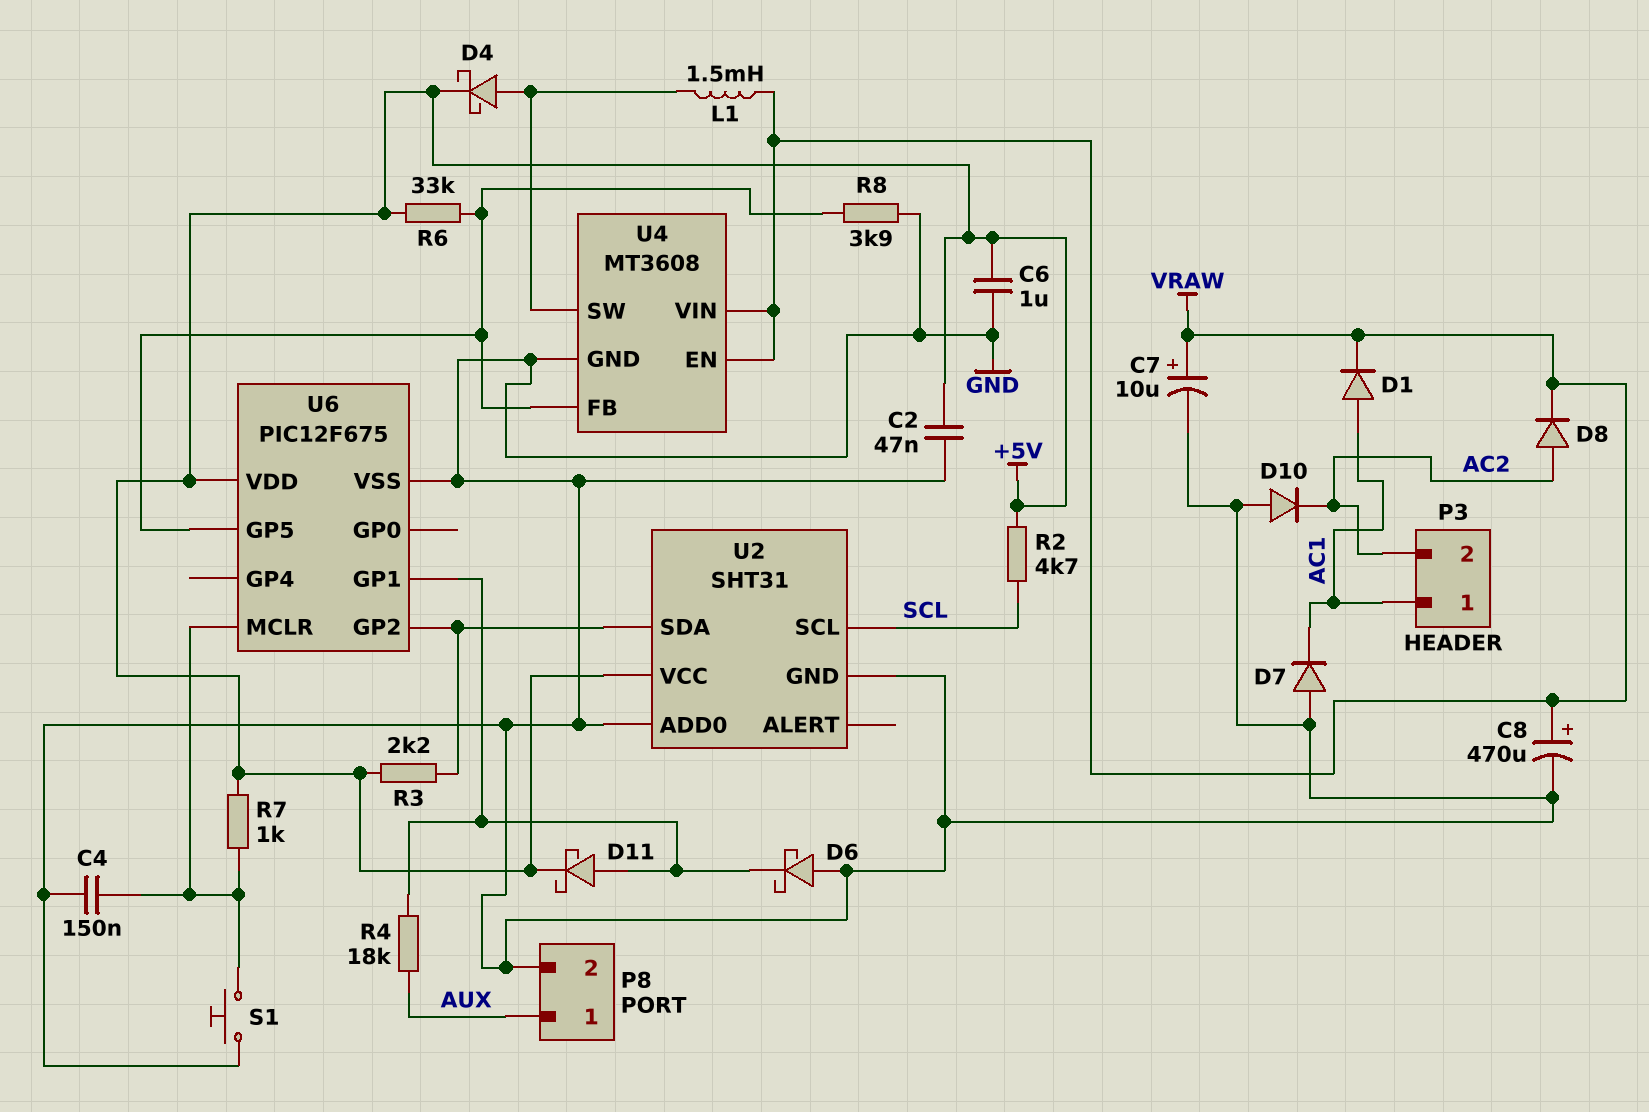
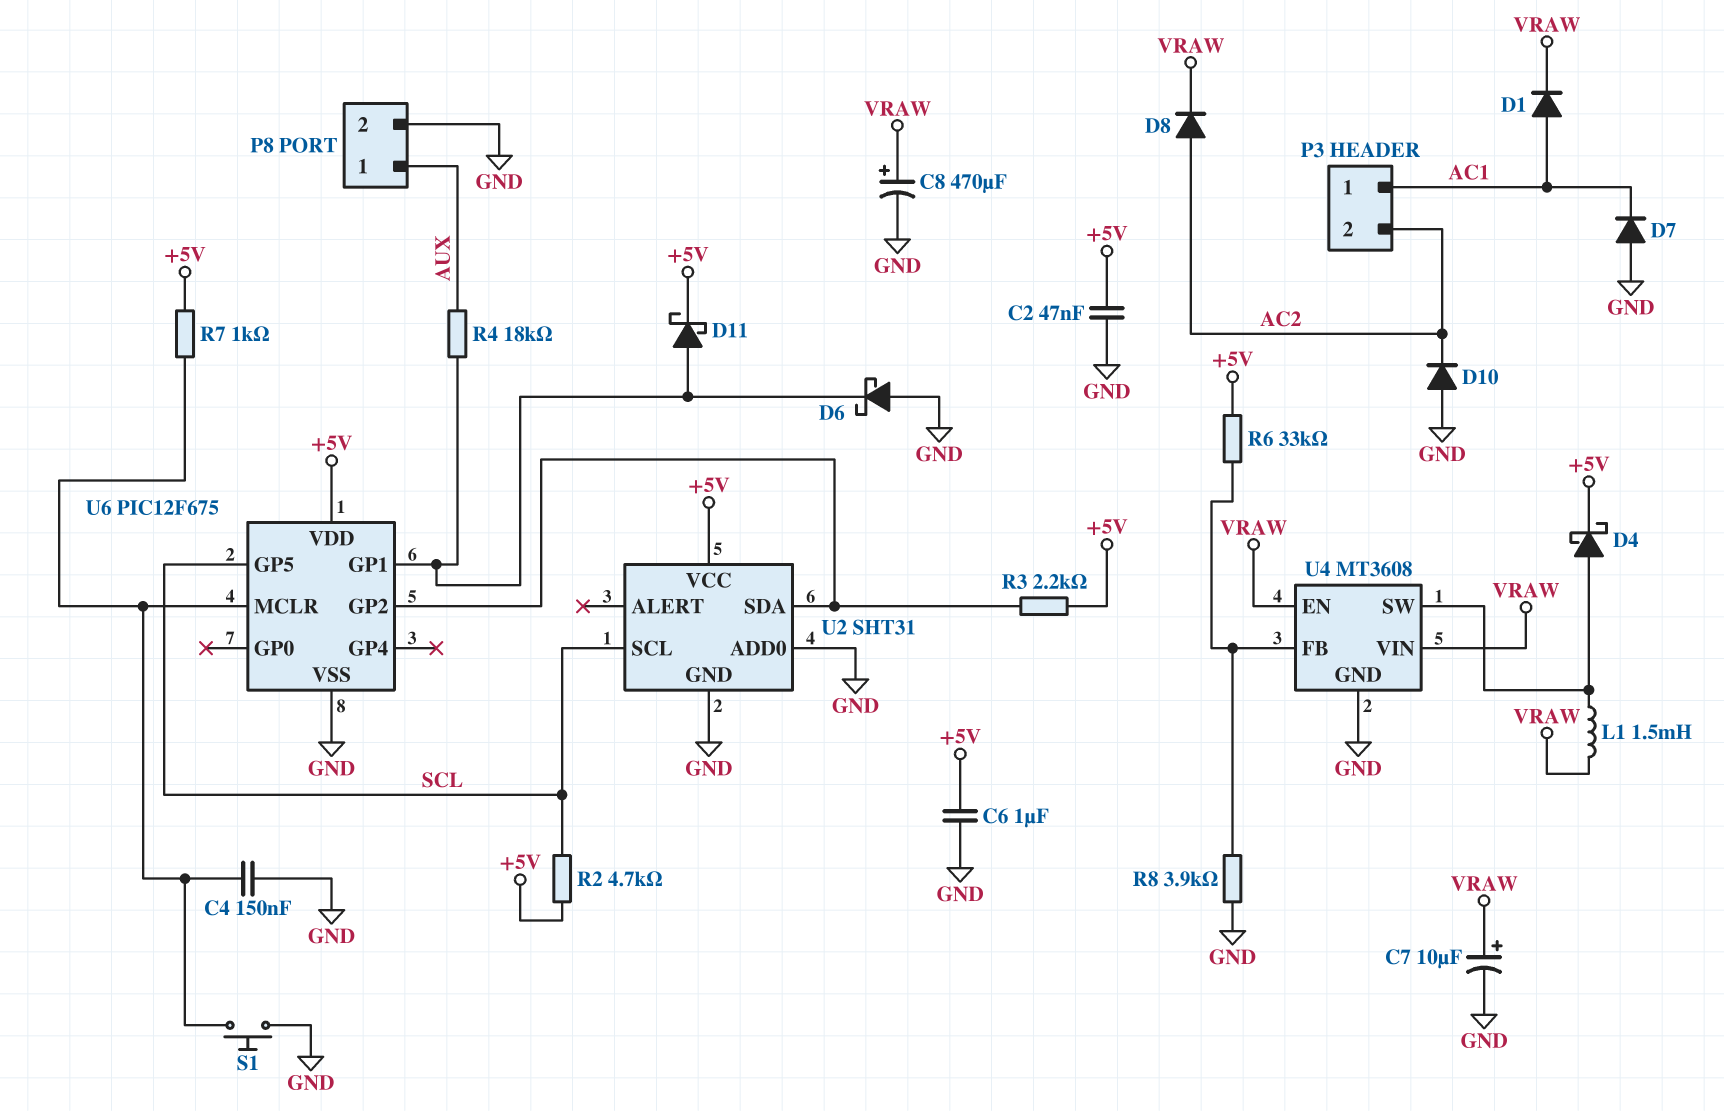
U6 pin GP5: U4/FB -> SCL

